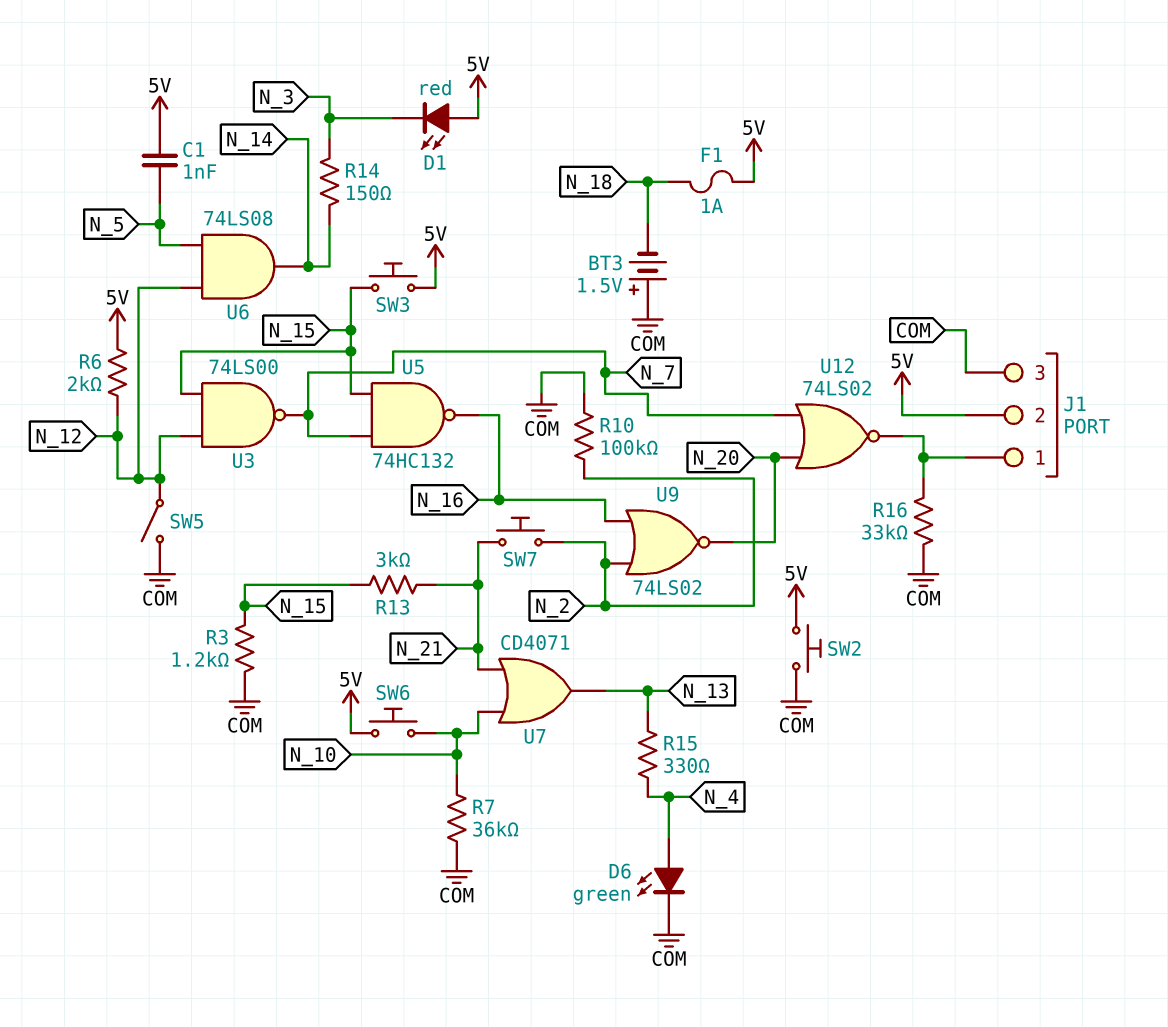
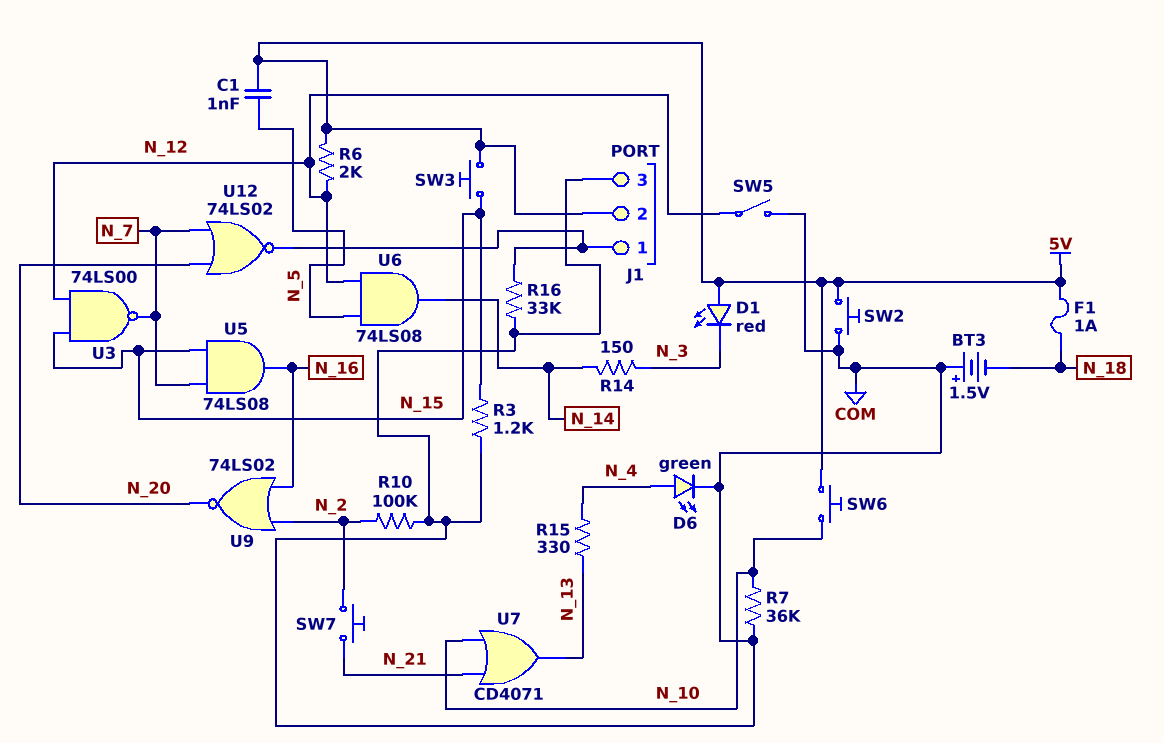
R13: 3k (N_15, N_21) -> none
U5: NAND 74HC132 (in N_7, in N_15, out N_16) -> AND 74LS08 (in N_7, in N_15, out N_16)

